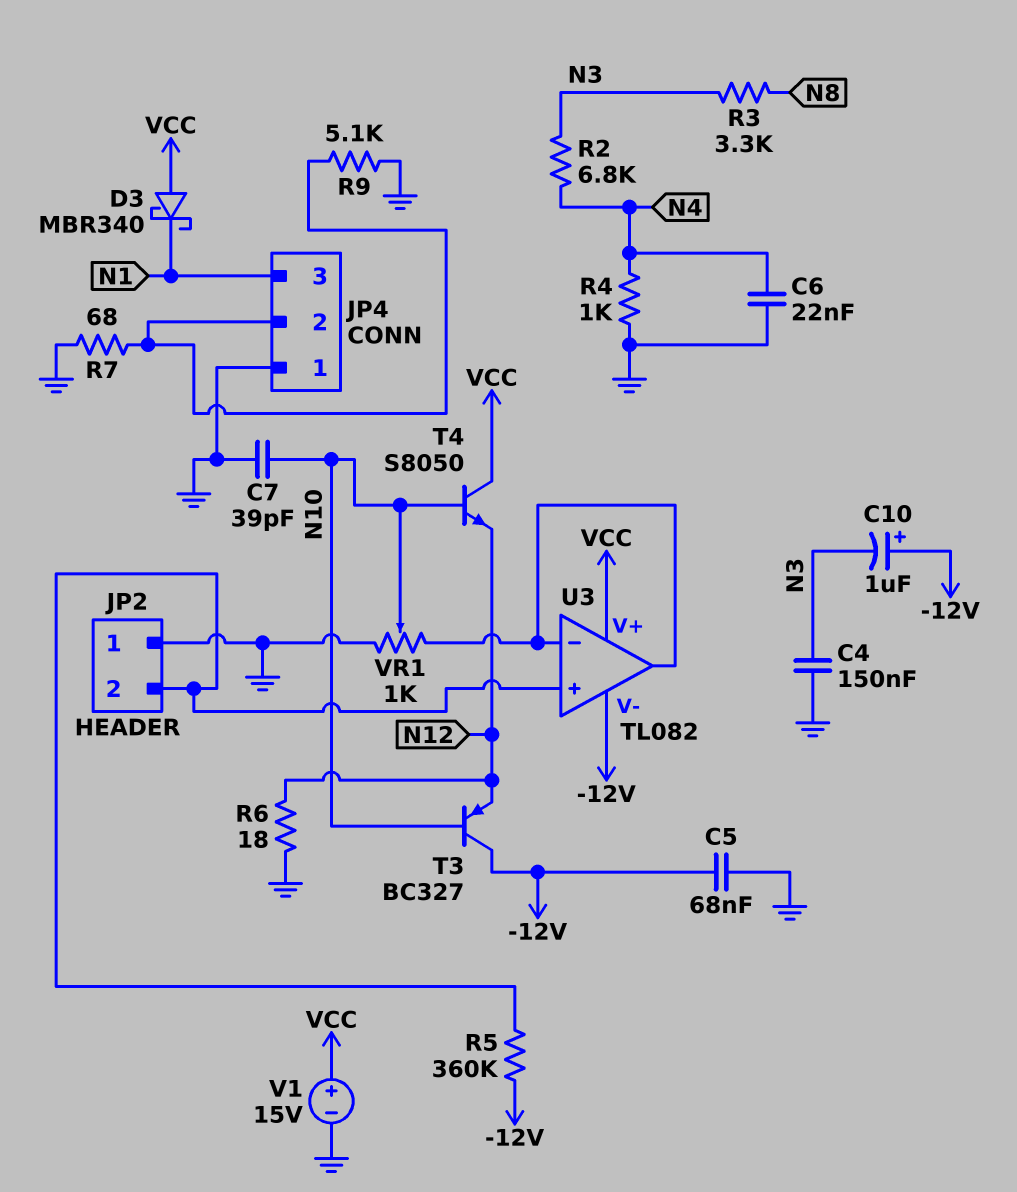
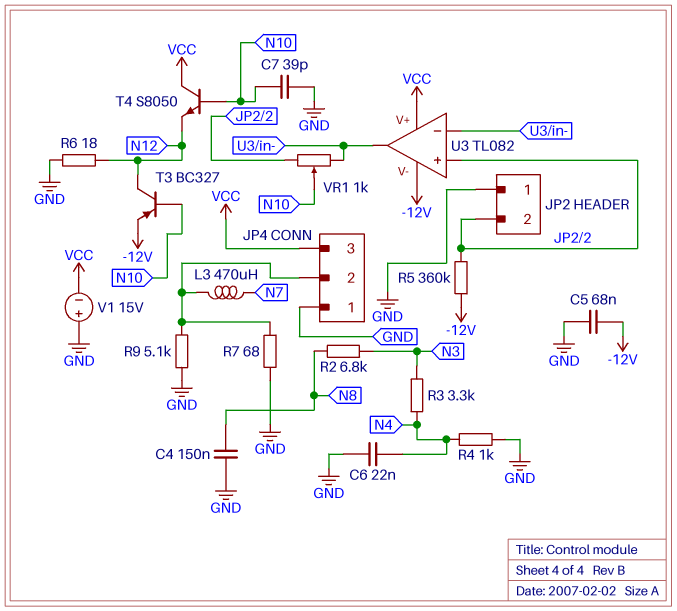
C4: 150nF (GND, N3) -> 150nF (GND, N8)
C10: 1uF (plus -12V, minus N3) -> none
D3: schottky MBR340 (A VCC, K N1) -> none
JP4 pin 3: N1 -> VCC
L3: none -> 470uH (JP4/2, N7)
R2: 6.8k (N3, N4) -> 6.8k (N3, N8)
R3: 3.3k (N3, N8) -> 3.3k (N3, N4)
T3: PNP BC327 (B N10, C -12V, E N12) -> PNP BC327 (B N10, C N12, E -12V)
V1: 15V (plus VCC, minus GND) -> 15V (plus GND, minus VCC)
VR1: 1k (GND, U3/in-, wiper N10) -> 1k (JP2/2, U3/in-, wiper N10)

